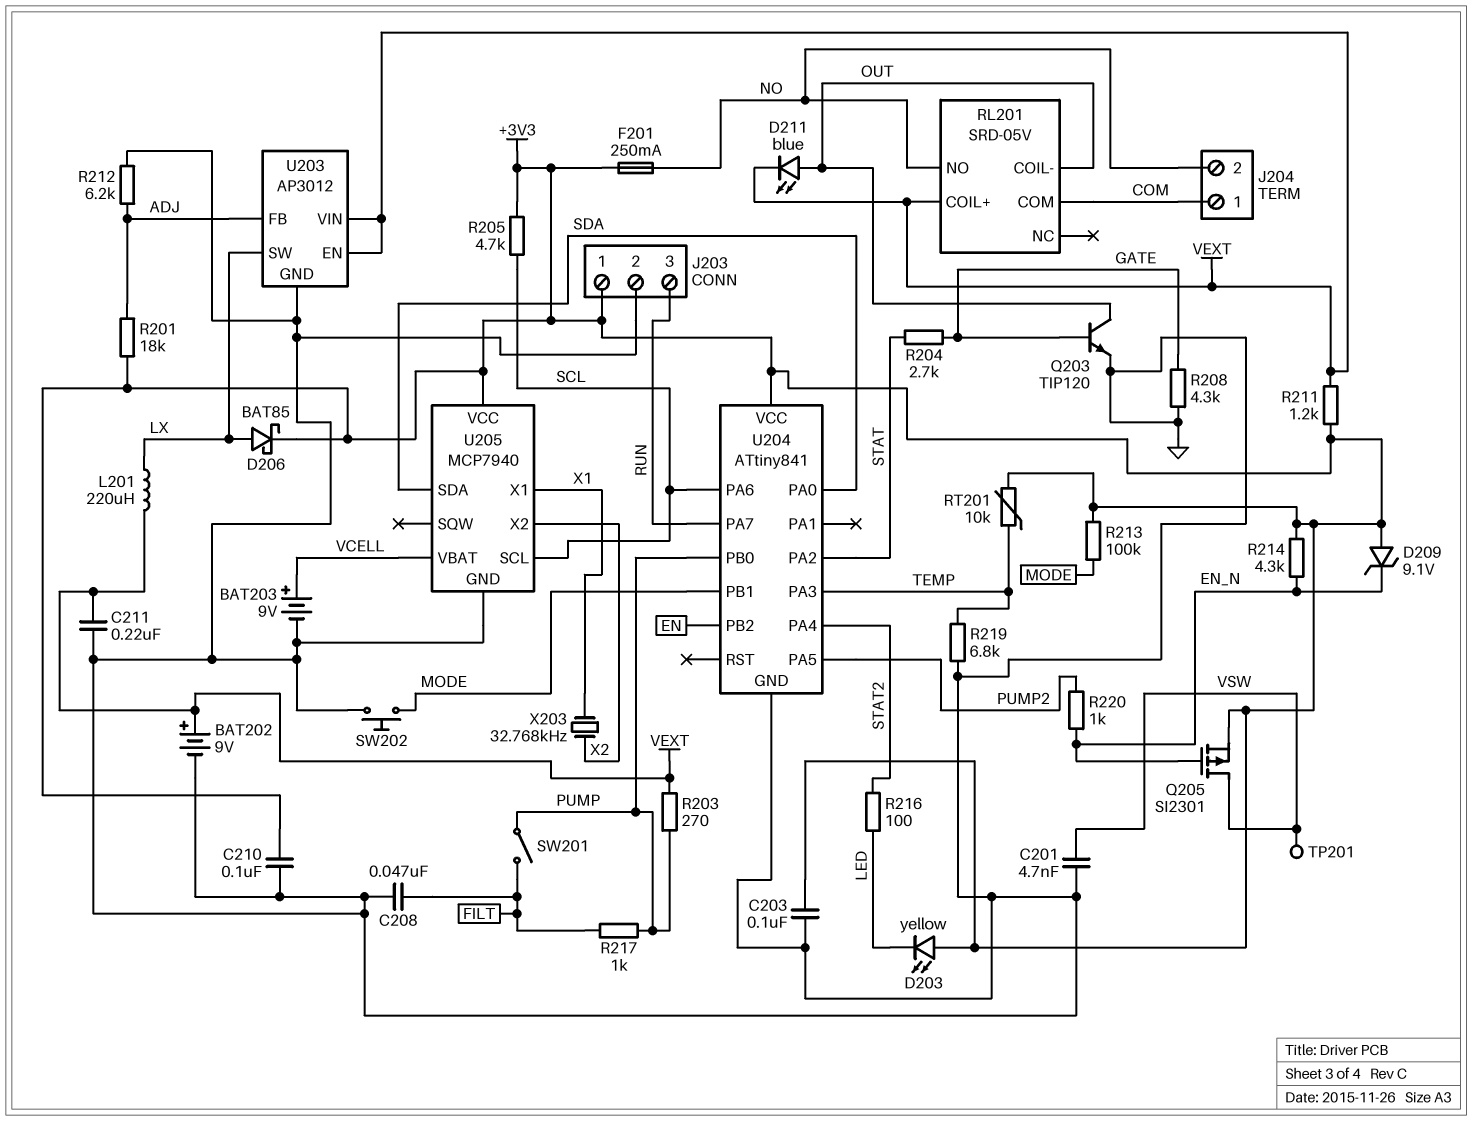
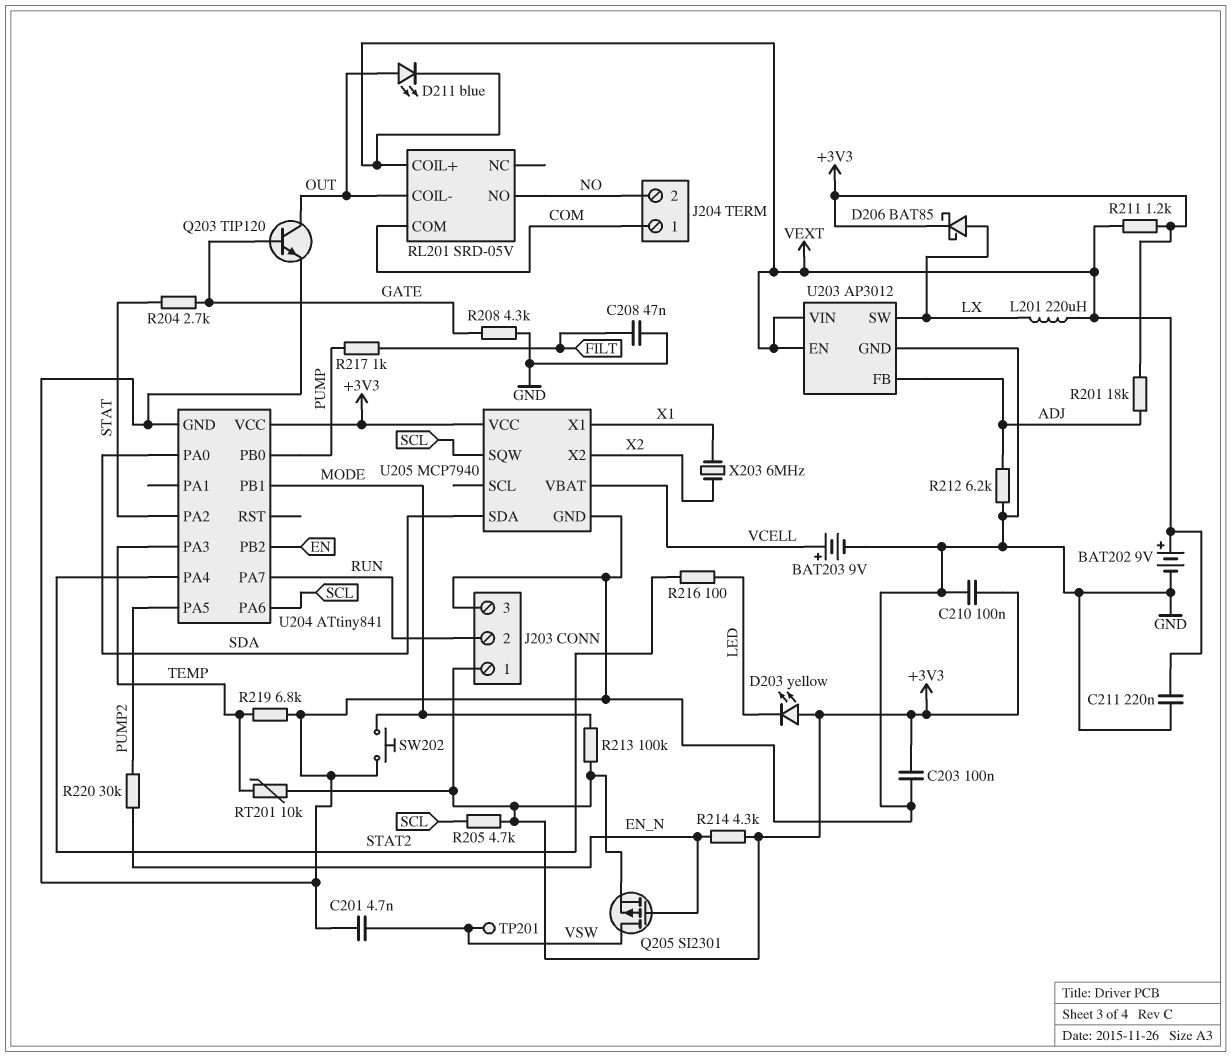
D209: zener 9.1V (A +3V3, K EN_N) -> none
F201: 250mA (+3V3, NO) -> none
J203 pin 2: GND -> RUN
J203 pin 3: RUN -> GND
R203: 270 (PUMP, VEXT) -> none
R220: 1k (EN_N, PUMP2) -> 30k (EN_N, PUMP2)
SW201: switch (FILT, PUMP) -> none
U205 pin SCL: SCL -> none
U205 pin SQW: none -> SCL
X203: 32.768kHz (X1, X2) -> 6MHz (X1, X2)

